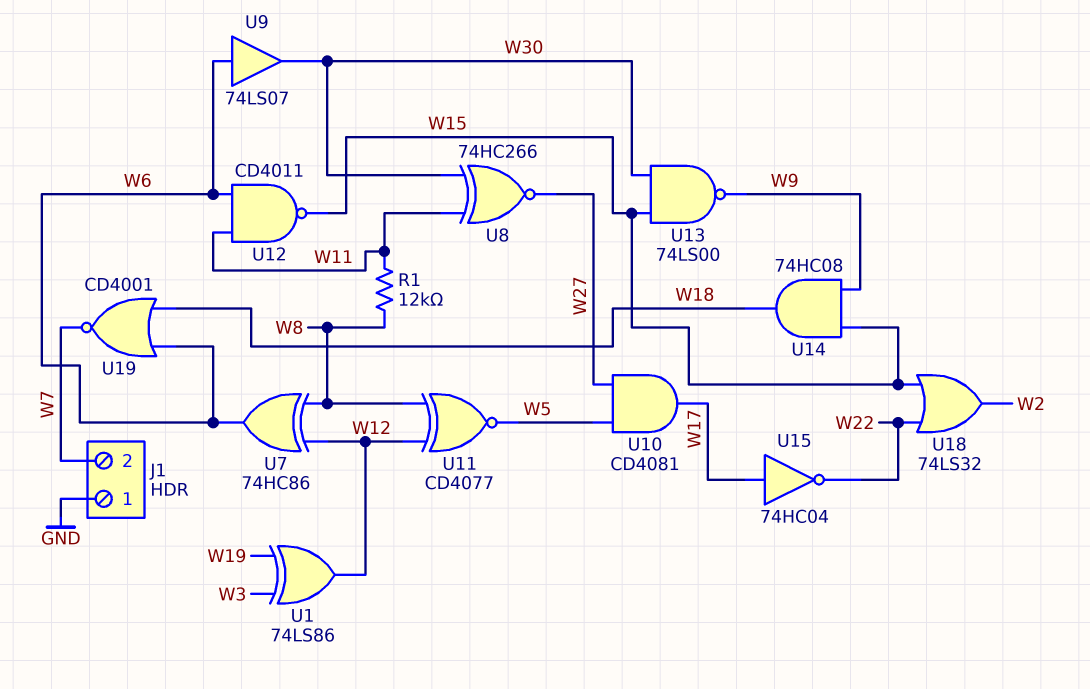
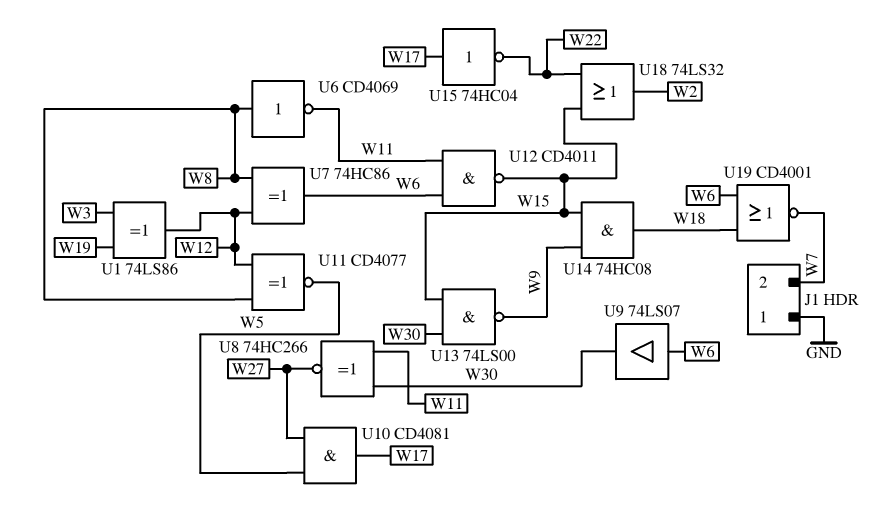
R1: 12k (W8, W11) -> none
U6: none -> NOT CD4069 (in W8, out W11)

